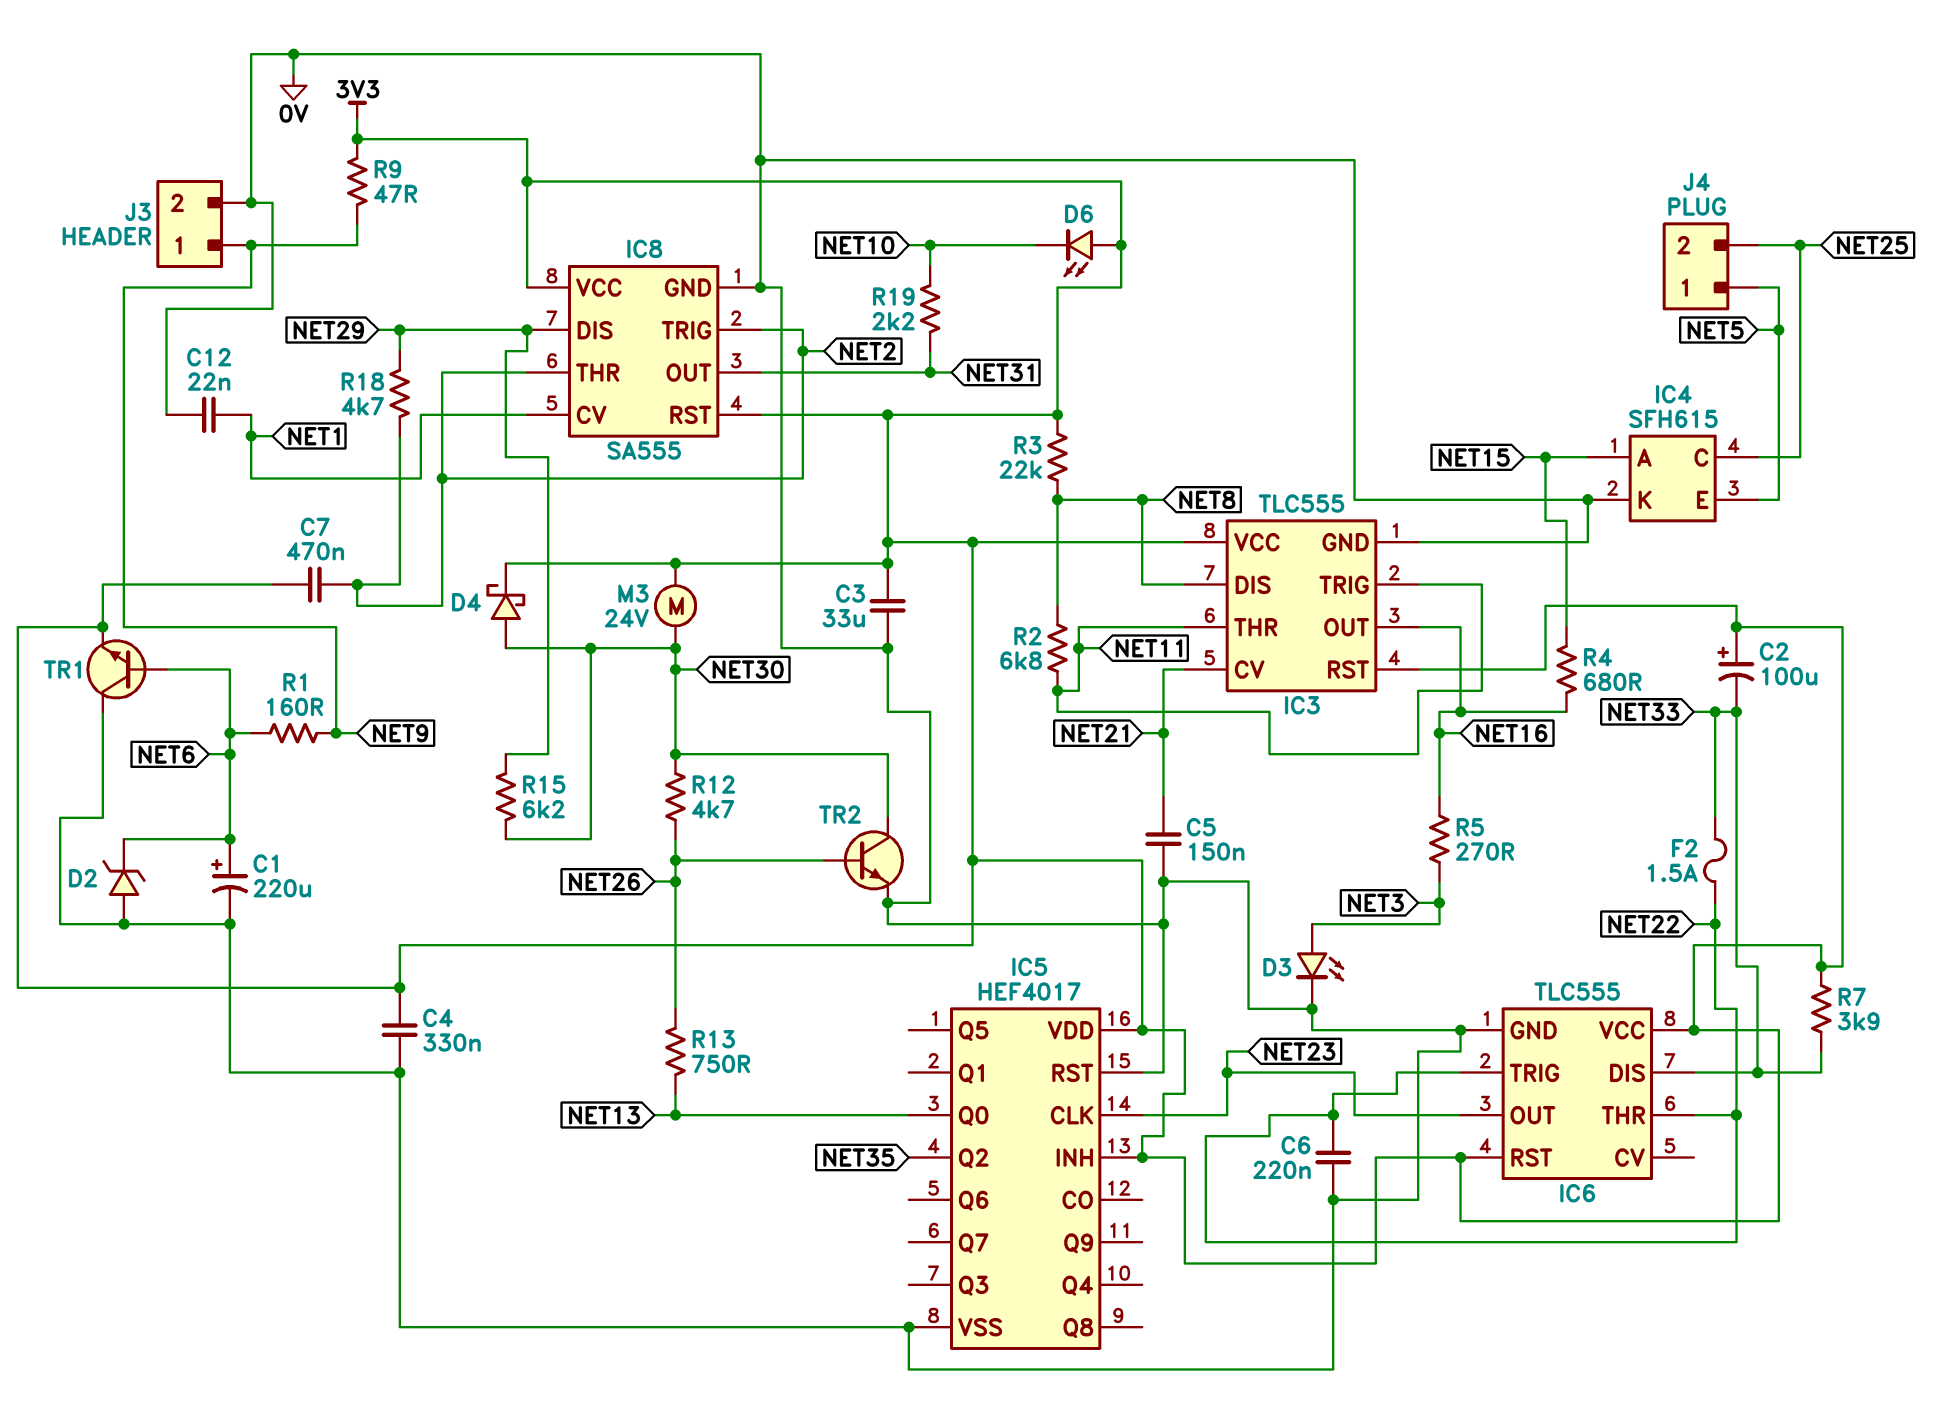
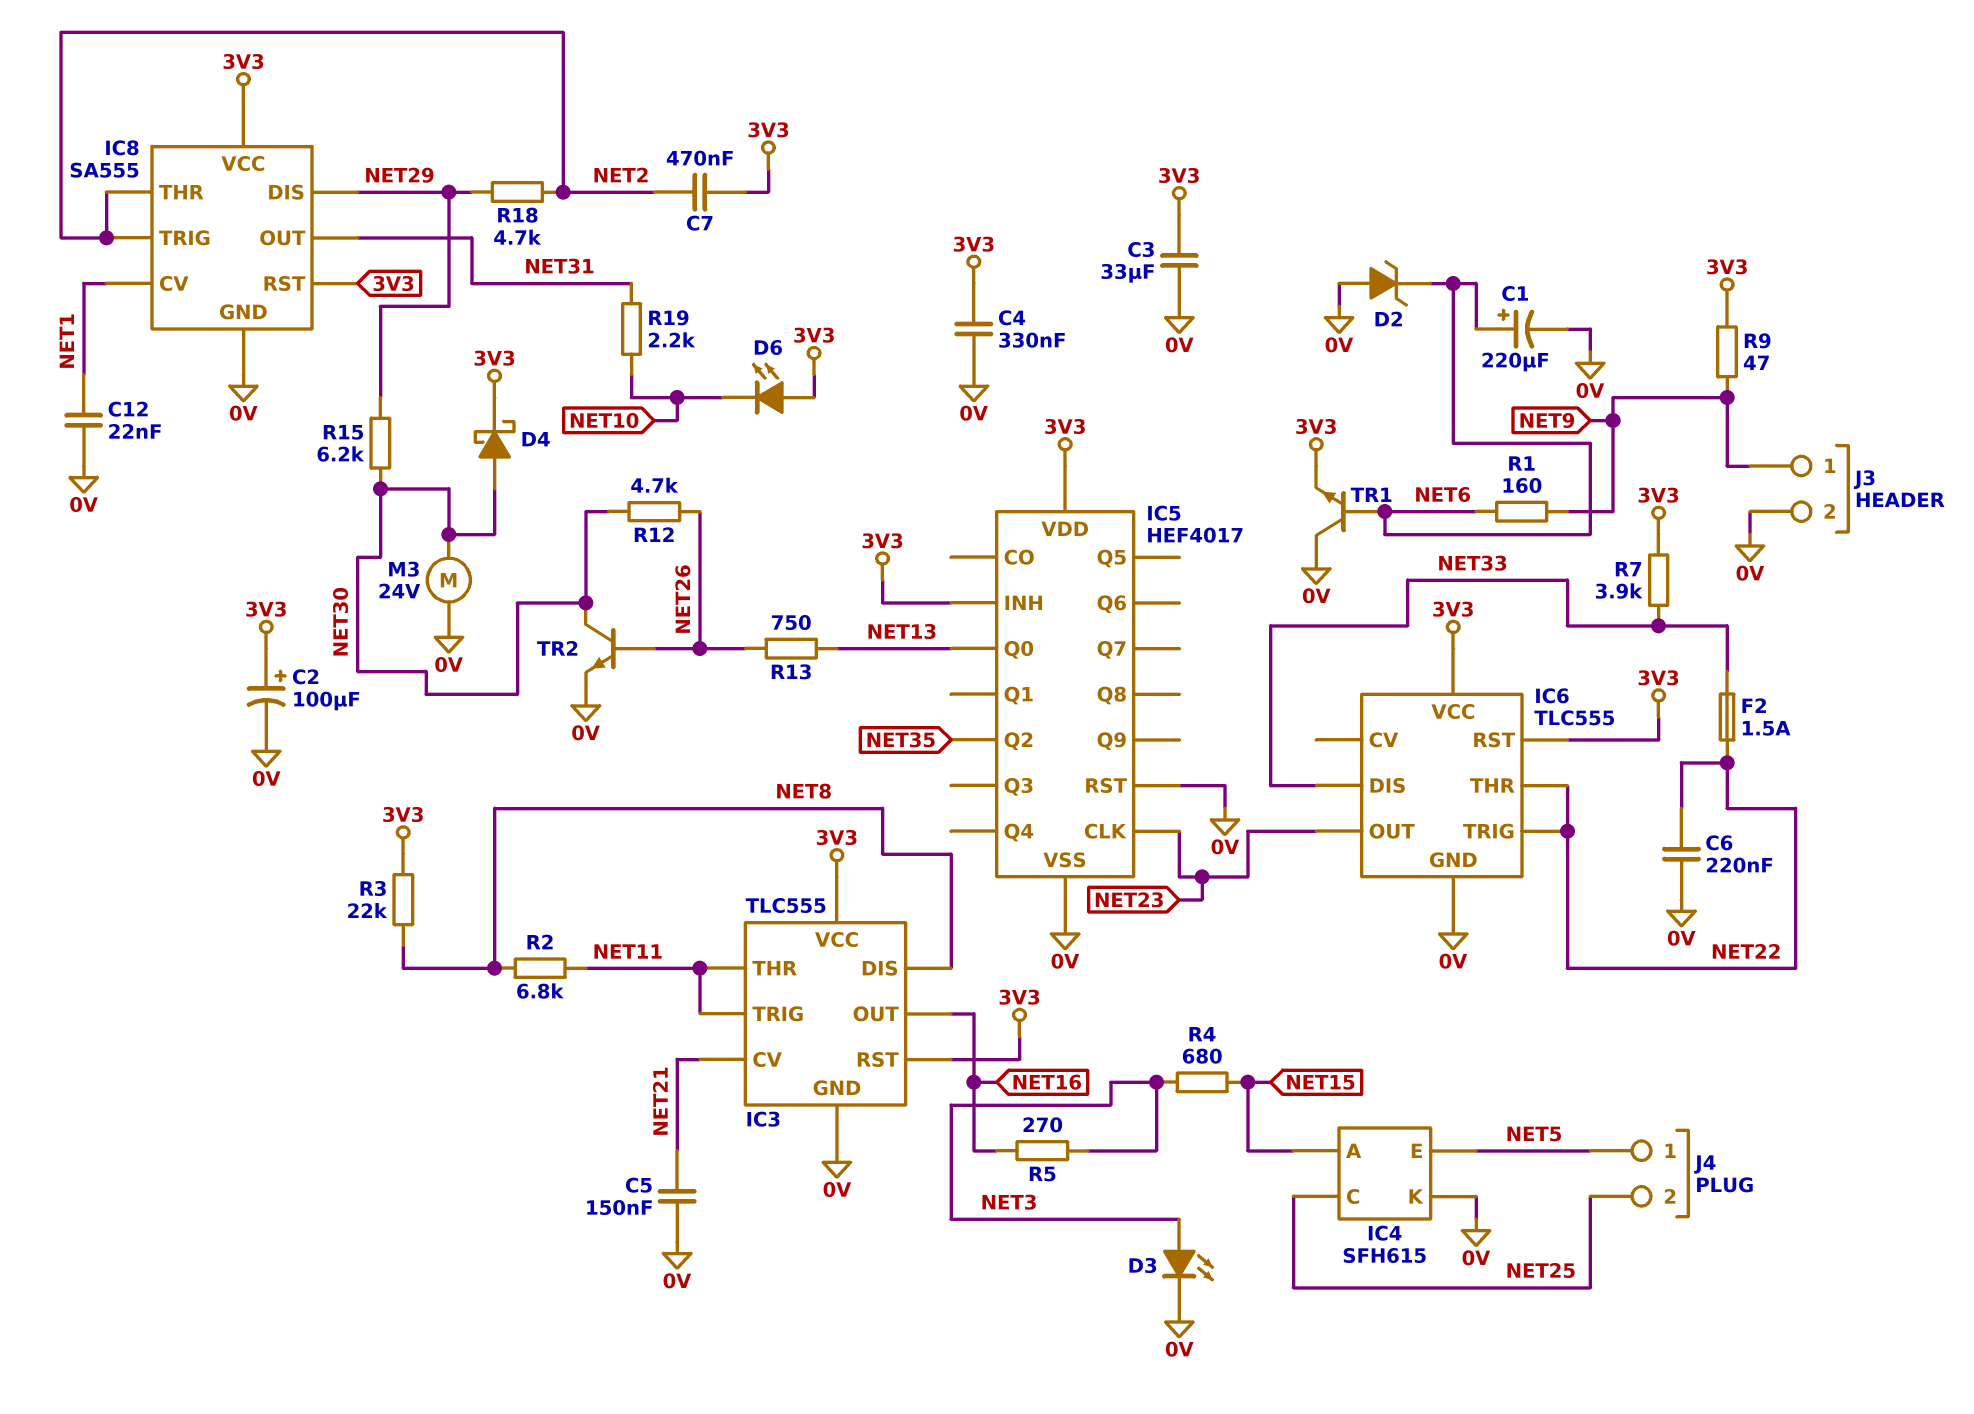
C2: 100uF (plus 3V3, minus NET33) -> 100uF (plus 3V3, minus 0V)
M3: motor 24V (3V3, NET30) -> motor 24V (0V, NET30)
R4: 680 (NET15, NET16) -> 680 (NET3, NET15)

